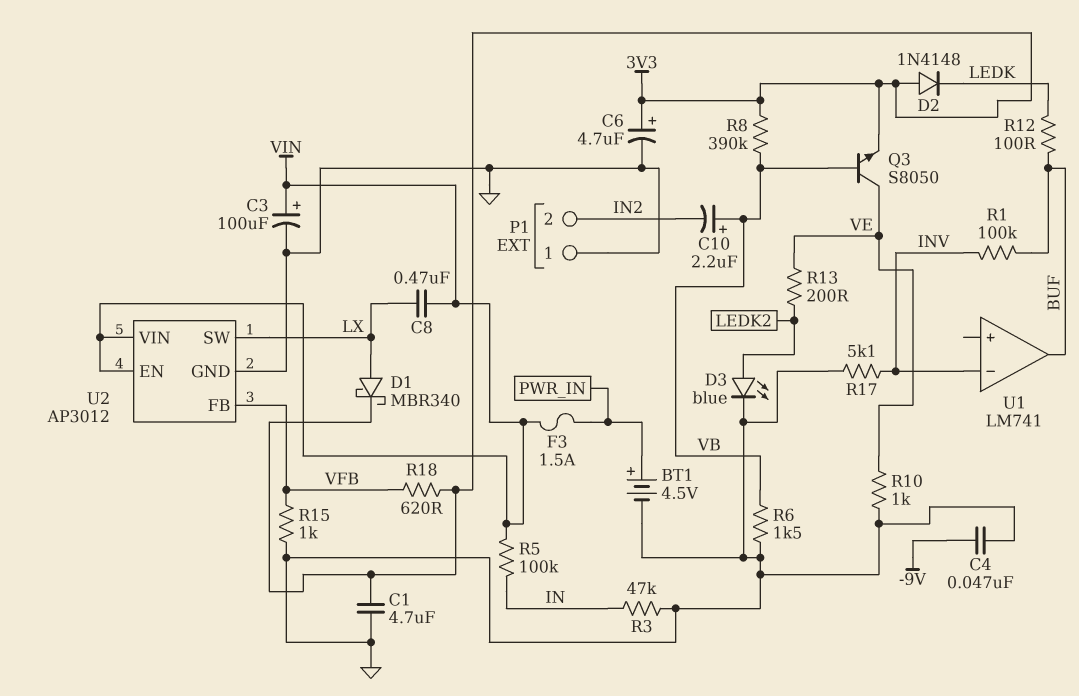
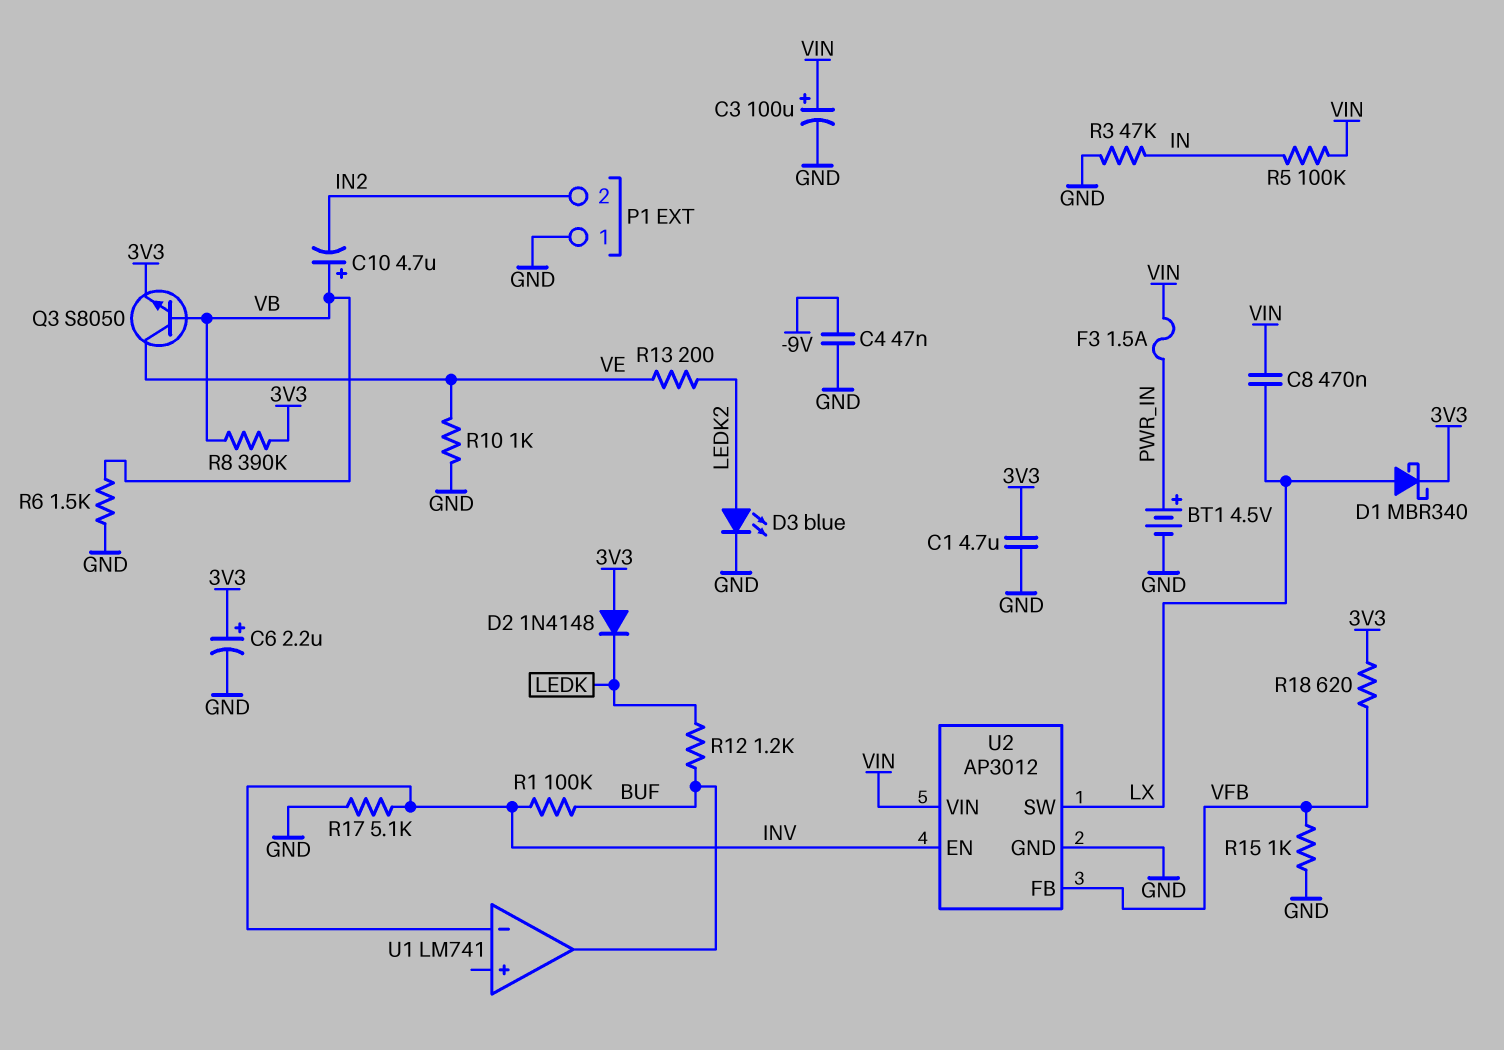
C6: 4.7uF (plus 3V3, minus GND) -> 2.2uF (plus 3V3, minus GND)
C10: 2.2uF (plus VB, minus IN2) -> 4.7uF (plus VB, minus IN2)
R12: 100 (BUF, LEDK) -> 1.2k (BUF, LEDK)
U2 pin EN: VIN -> INV

